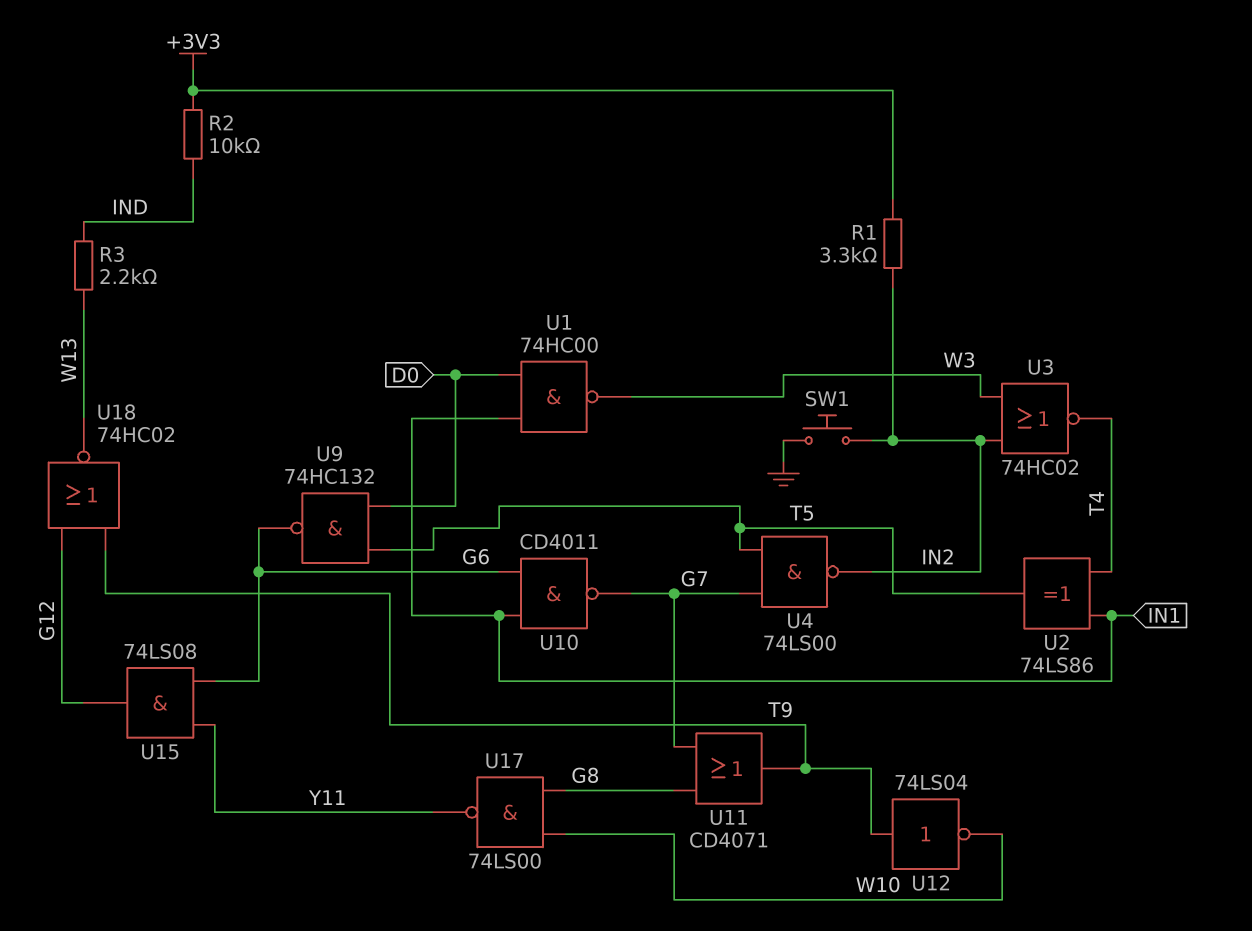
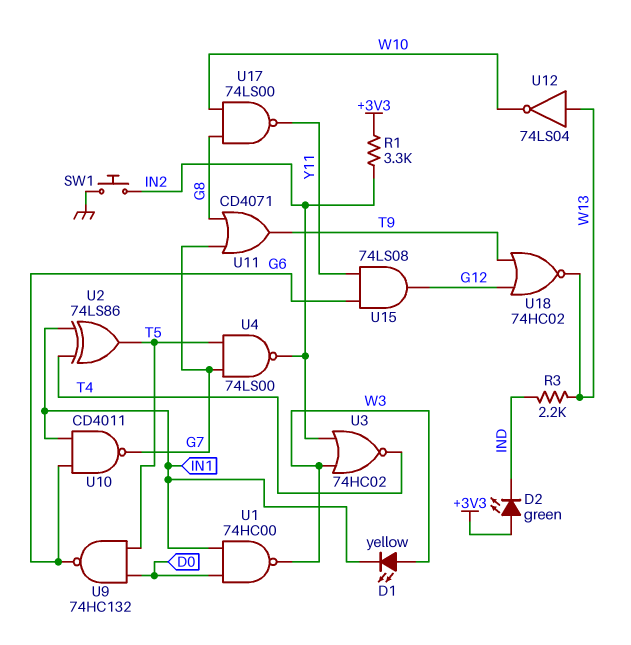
D1: none -> LED yellow (A W3, K IN1)
D2: none -> LED green (A +3V3, K IND)
R2: 10k (+3V3, IND) -> none
U12: NOT 74LS04 (in T9, out W10) -> NOT 74LS04 (in W13, out W10)

